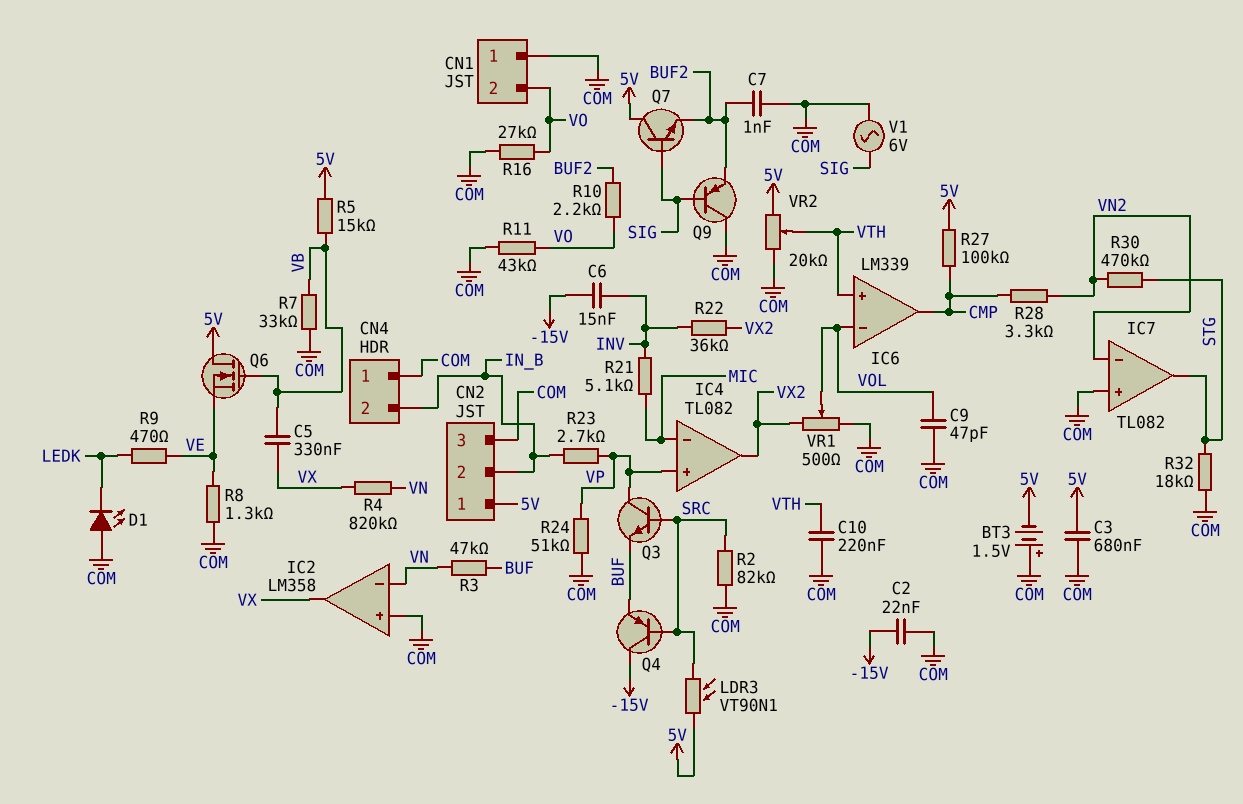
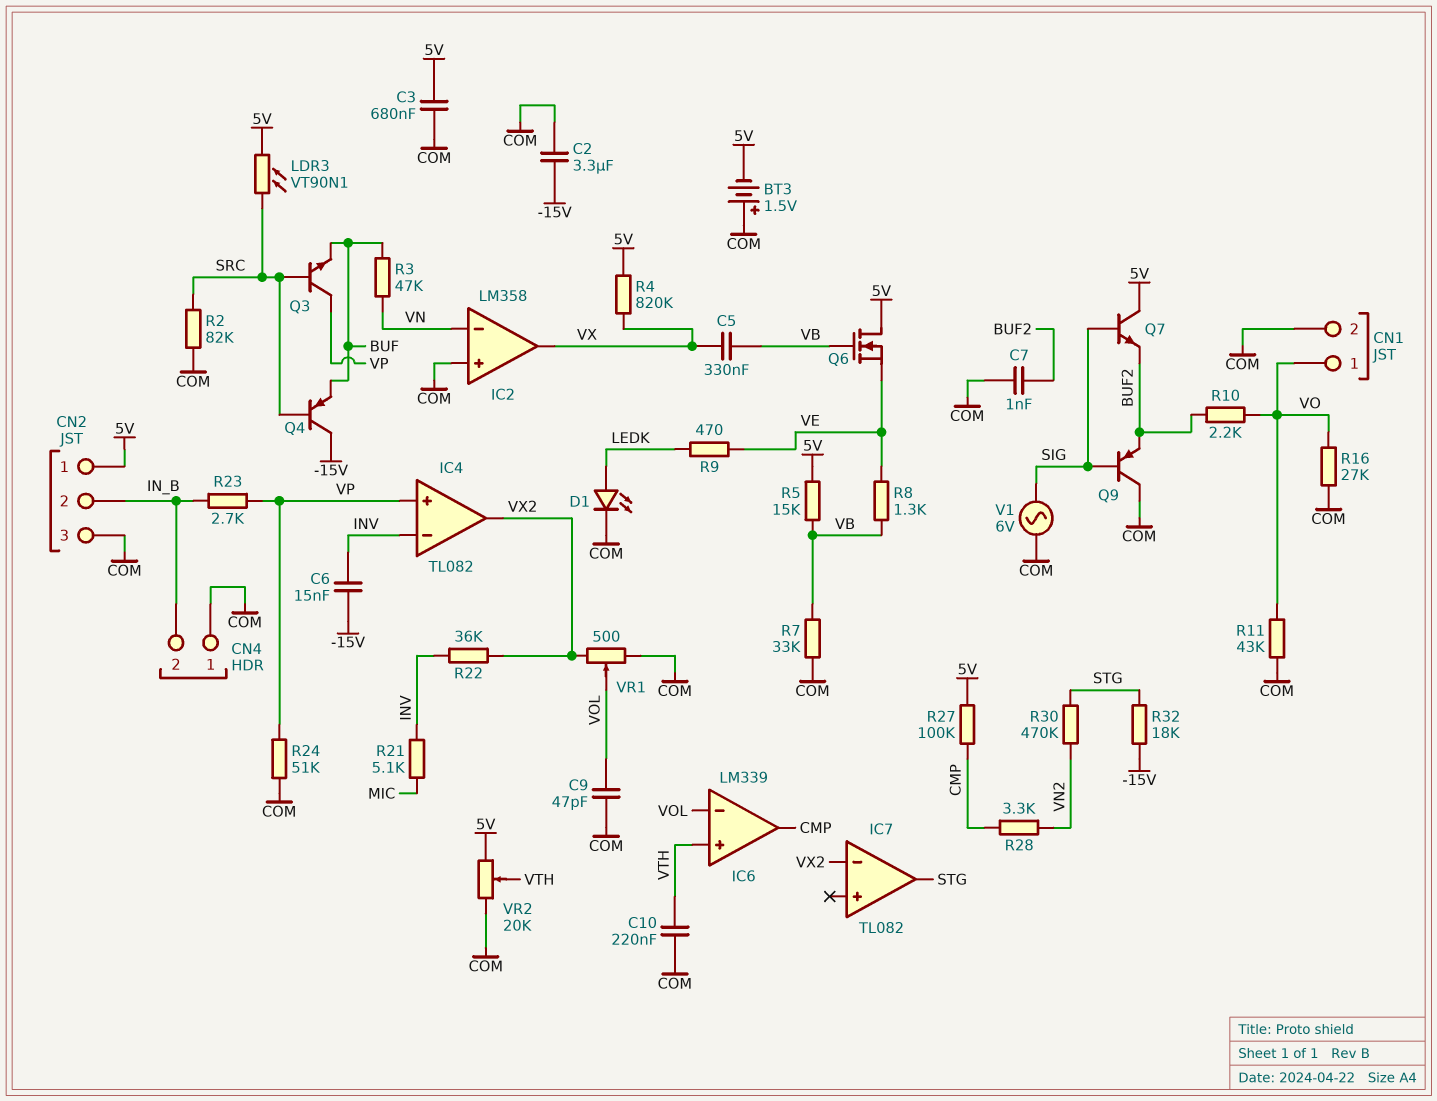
C2: 22nF (-15V, COM) -> 3.3uF (-15V, COM)
CN1 pin 1: COM -> VO
CN1 pin 2: VO -> COM
D1: LED (A COM, K LEDK) -> LED (A LEDK, K COM)
IC4 pin in-: MIC -> INV
IC7 pin in+: COM -> none
IC7 pin in-: VN2 -> VX2
R4: 820k (VN, VX) -> 820k (5V, VX)
R8: 1.3k (COM, VE) -> 1.3k (VB, VE)
R32: 18k (COM, STG) -> 18k (-15V, STG)

